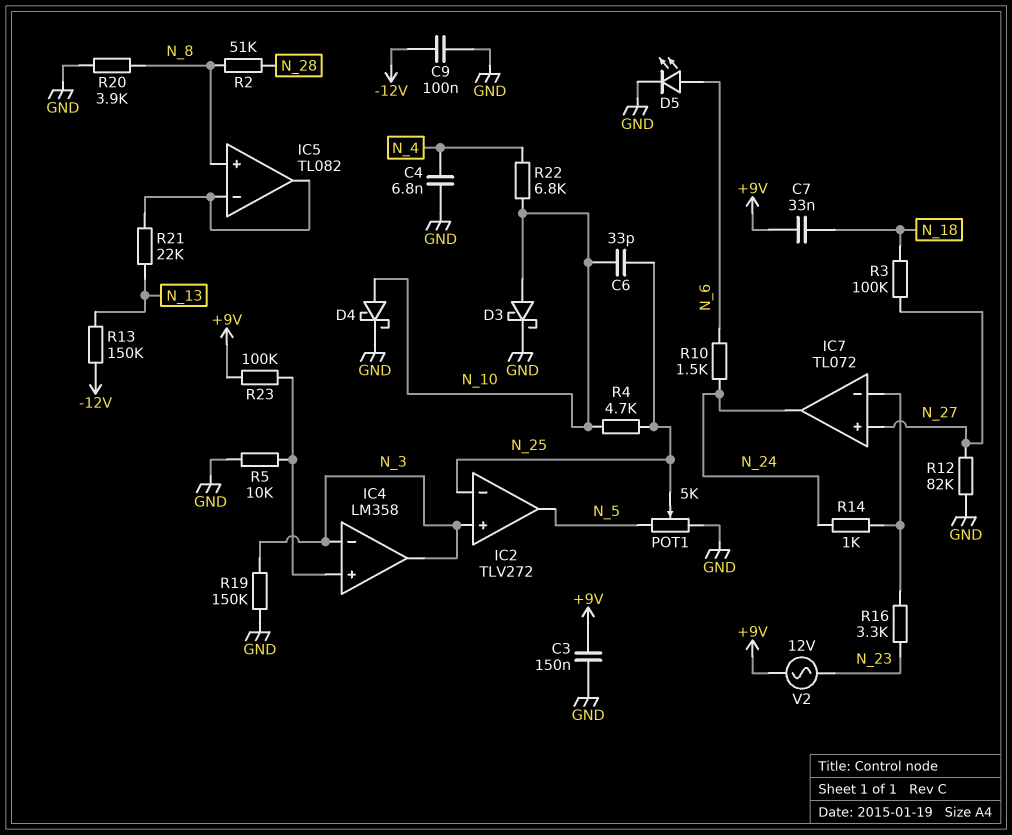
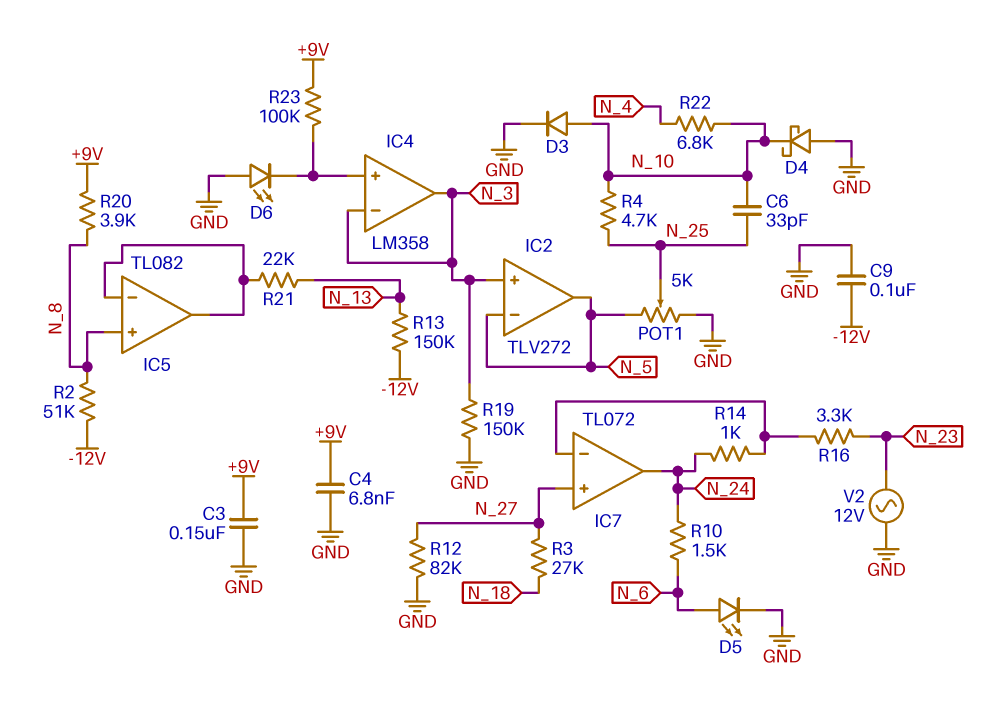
C4: 6.8nF (GND, N_4) -> 6.8nF (+9V, GND)
C7: 33nF (+9V, N_18) -> none
D3: schottky (A N_10, K GND) -> diode (A N_10, K GND)
D4: schottky (A N_10, K GND) -> schottky (A GND, K N_10)
D6: none -> LED (A GND, K IC4/in+)
IC2 pin in-: N_25 -> N_5
R2: 51k (N_8, N_28) -> 51k (-12V, N_8)
R3: 100k (N_18, N_27) -> 27k (N_18, N_27)
R5: 10k (GND, IC4/in+) -> none
R20: 3.9k (GND, N_8) -> 3.9k (+9V, N_8)
V2: AC 12V (+9V, N_23) -> AC 12V (GND, N_23)

